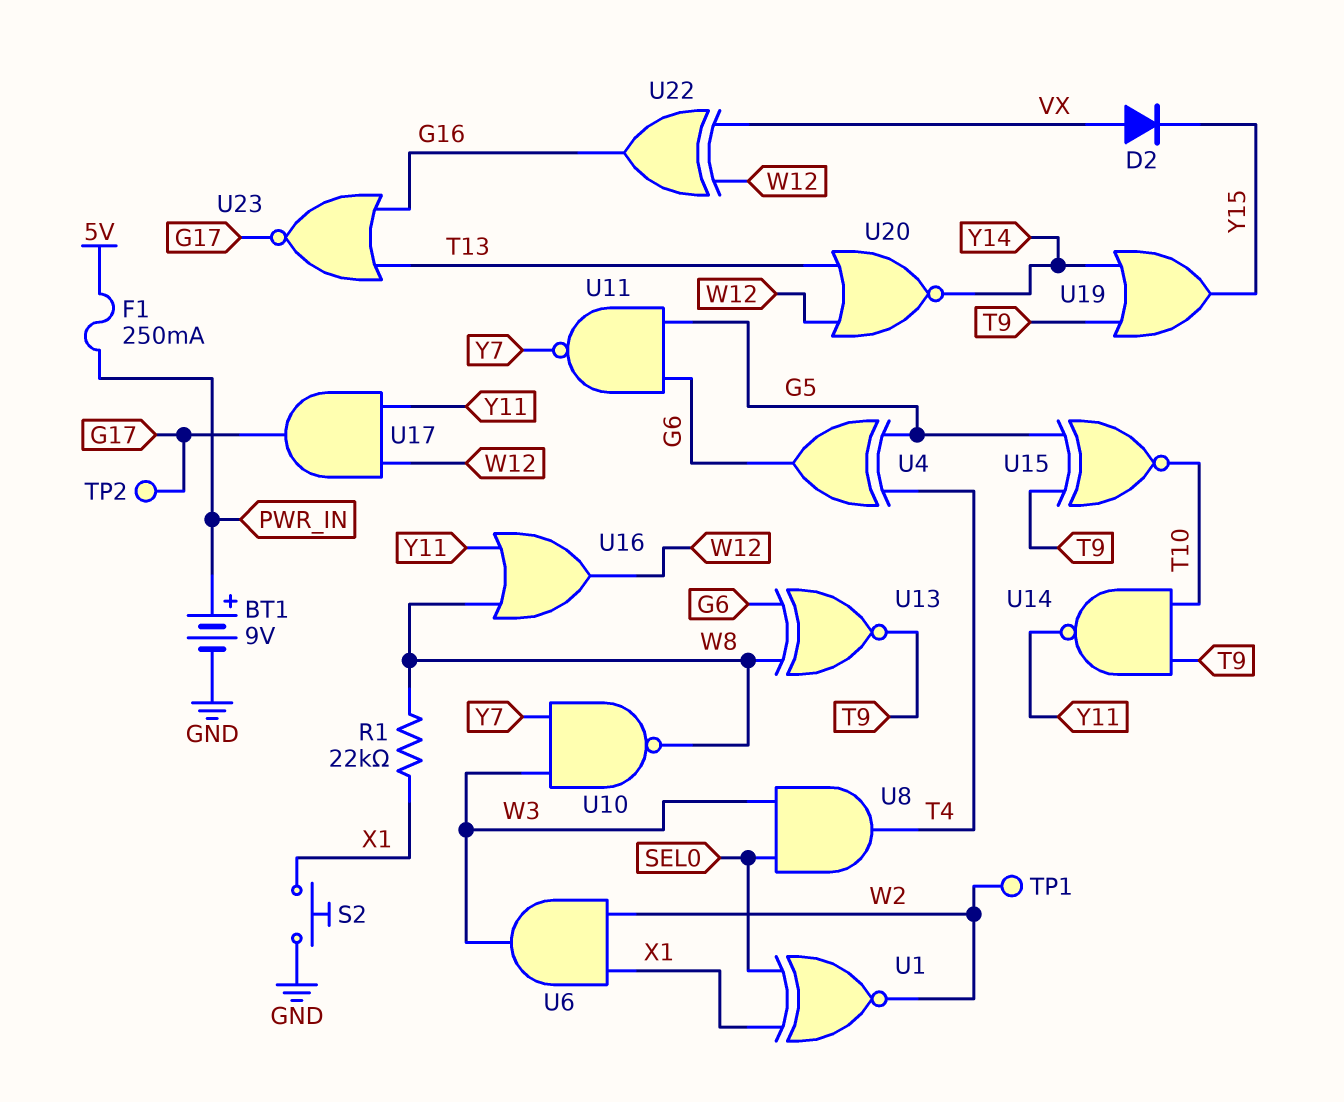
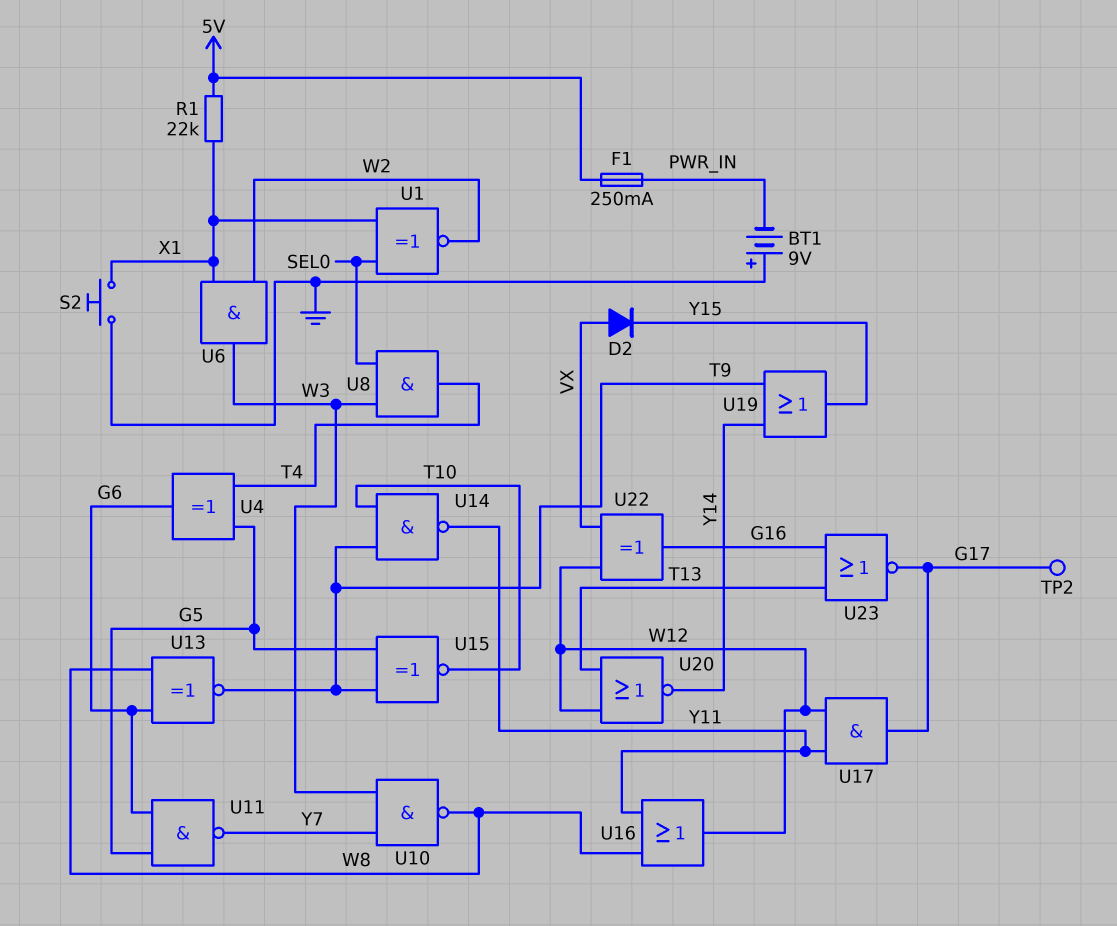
BT1: 9V (plus PWR_IN, minus GND) -> 9V (plus GND, minus PWR_IN)
R1: 22k (W8, X1) -> 22k (5V, X1)
TP1: test point (W2) -> none

